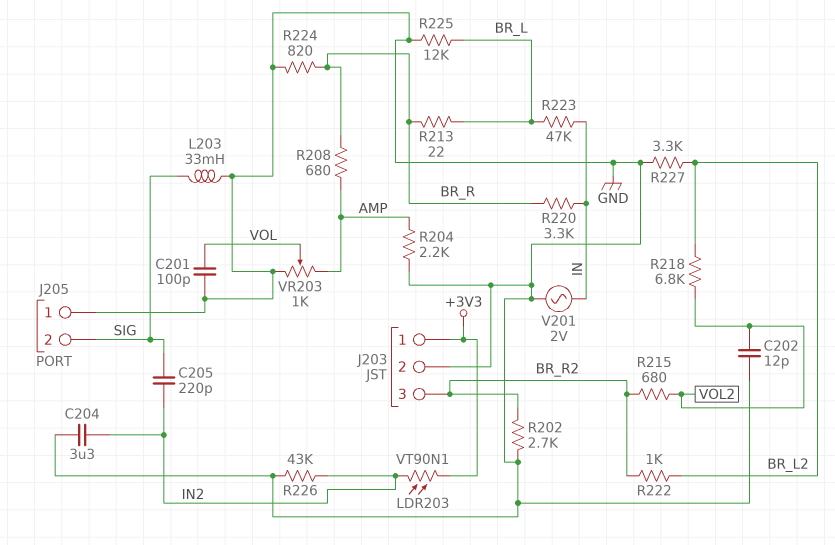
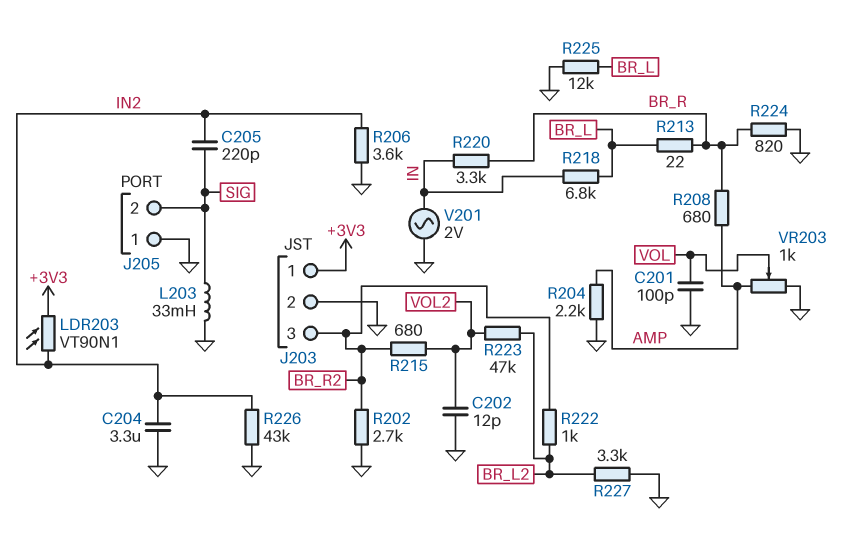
R206: none -> 3.6k (GND, IN2)
R218: 6.8k (BR_L2, VOL2) -> 6.8k (BR_L, IN)
R223: 47k (BR_L, IN) -> 47k (BR_L2, VOL2)

